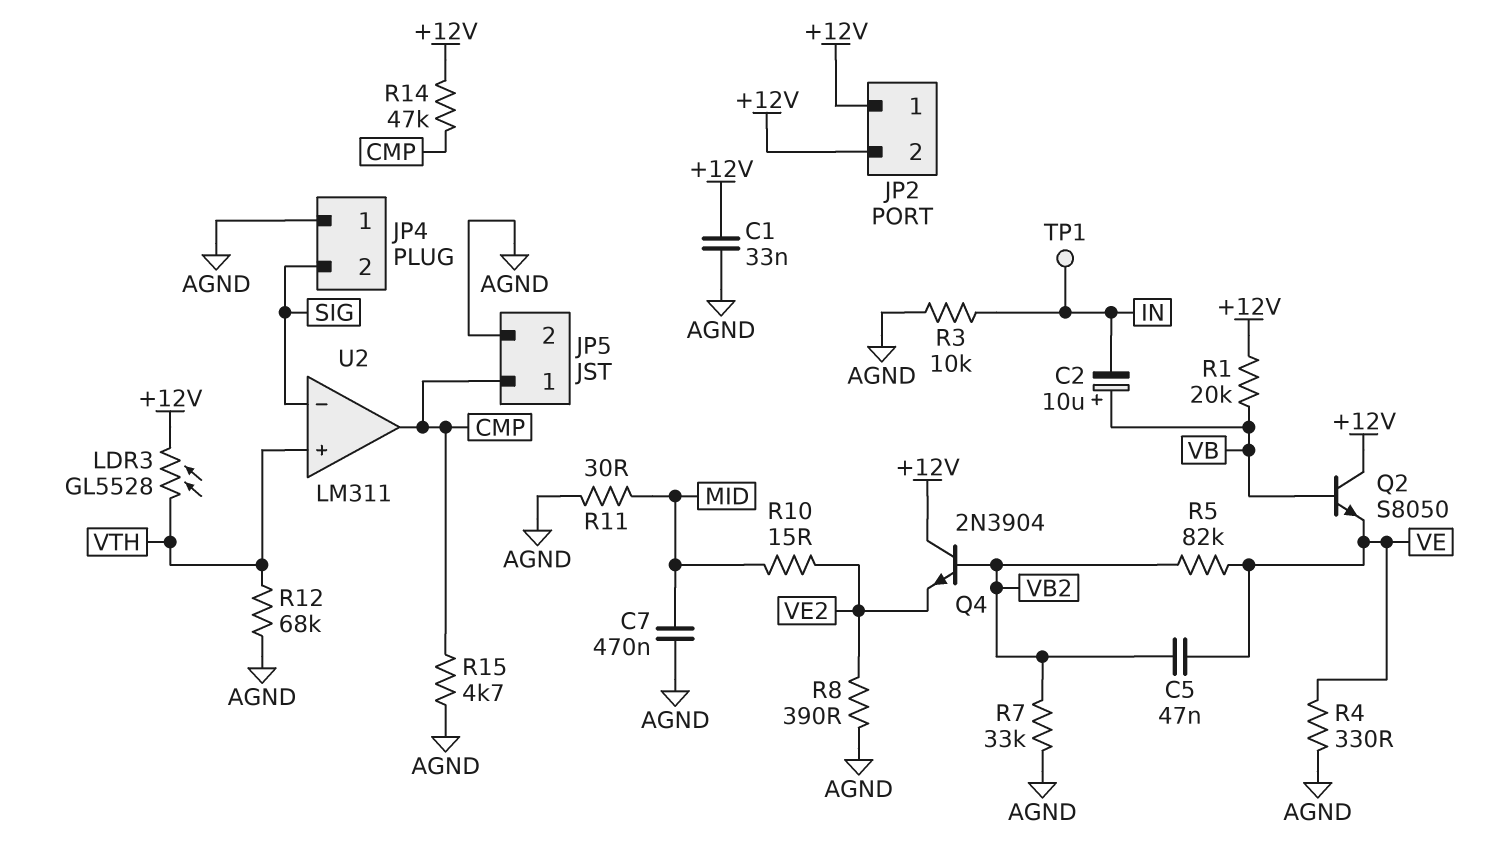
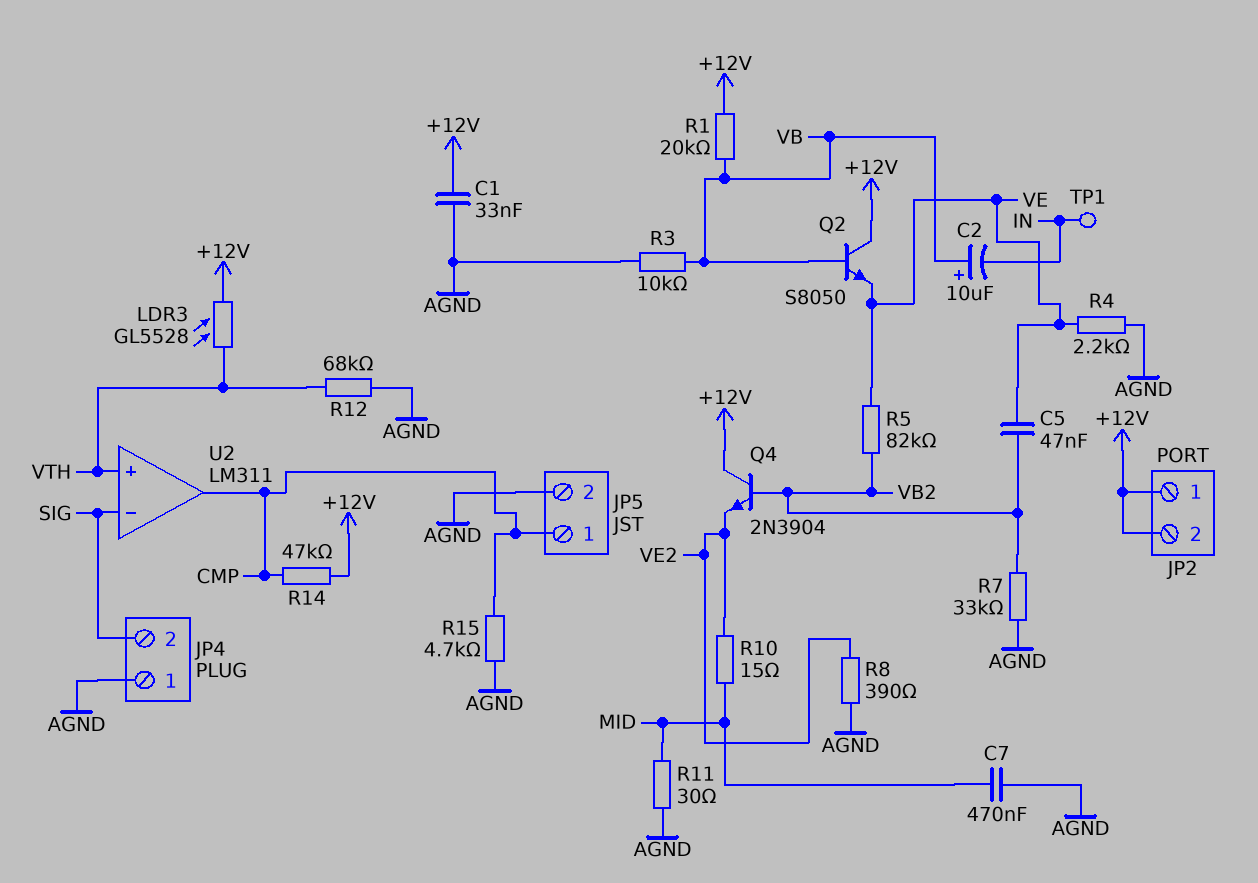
R3: 10k (AGND, IN) -> 10k (AGND, VB)
R4: 330 (AGND, VE) -> 2.2k (AGND, VE)

